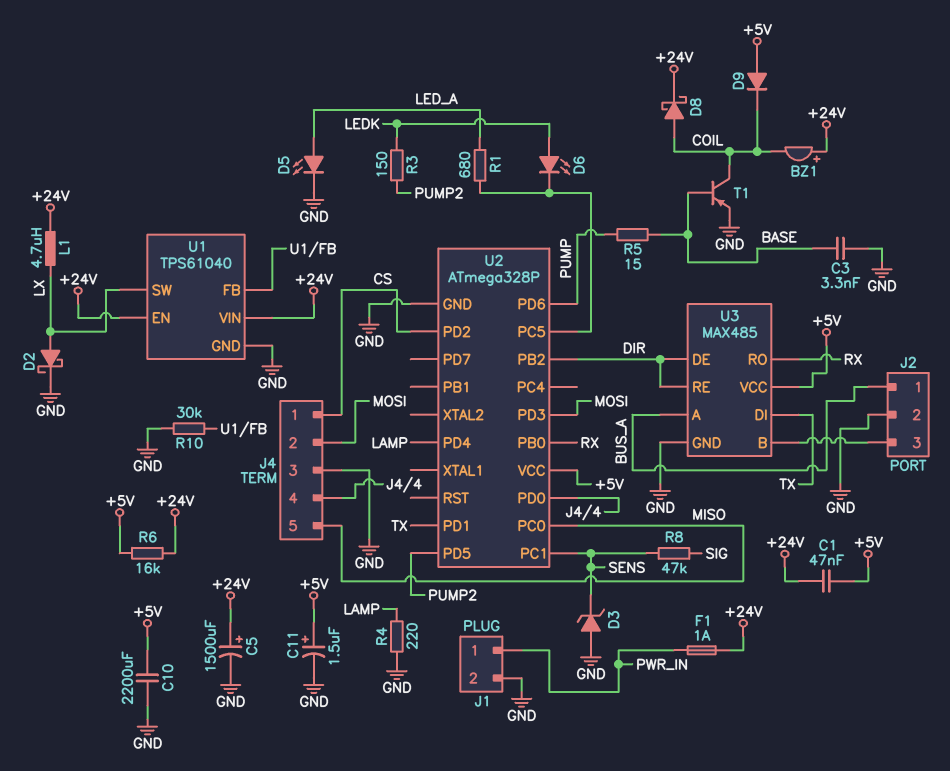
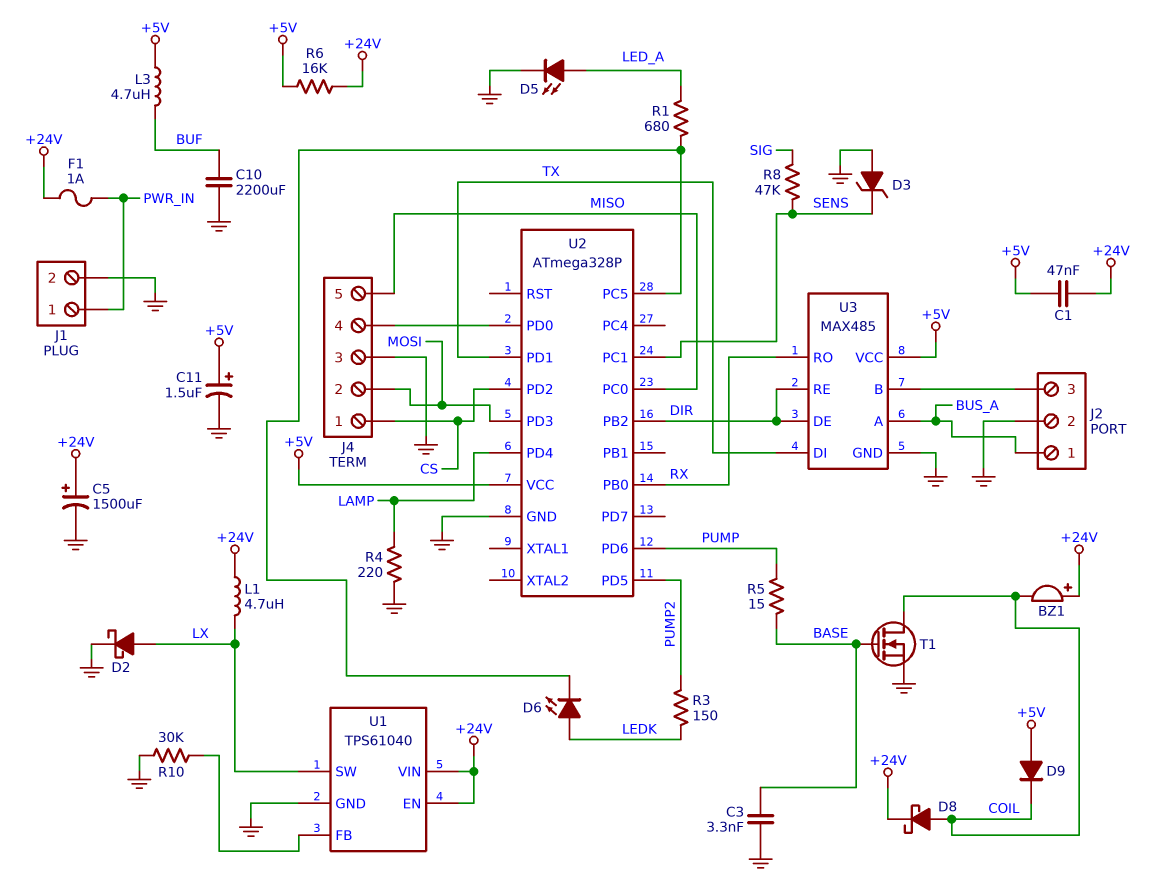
C10: 2200uF (+5V, GND) -> 2200uF (BUF, GND)
L3: none -> 4.7uH (+5V, BUF)
T1: PNP (B BASE, C COIL, E GND) -> NMOS (G BASE, D COIL, S GND)

